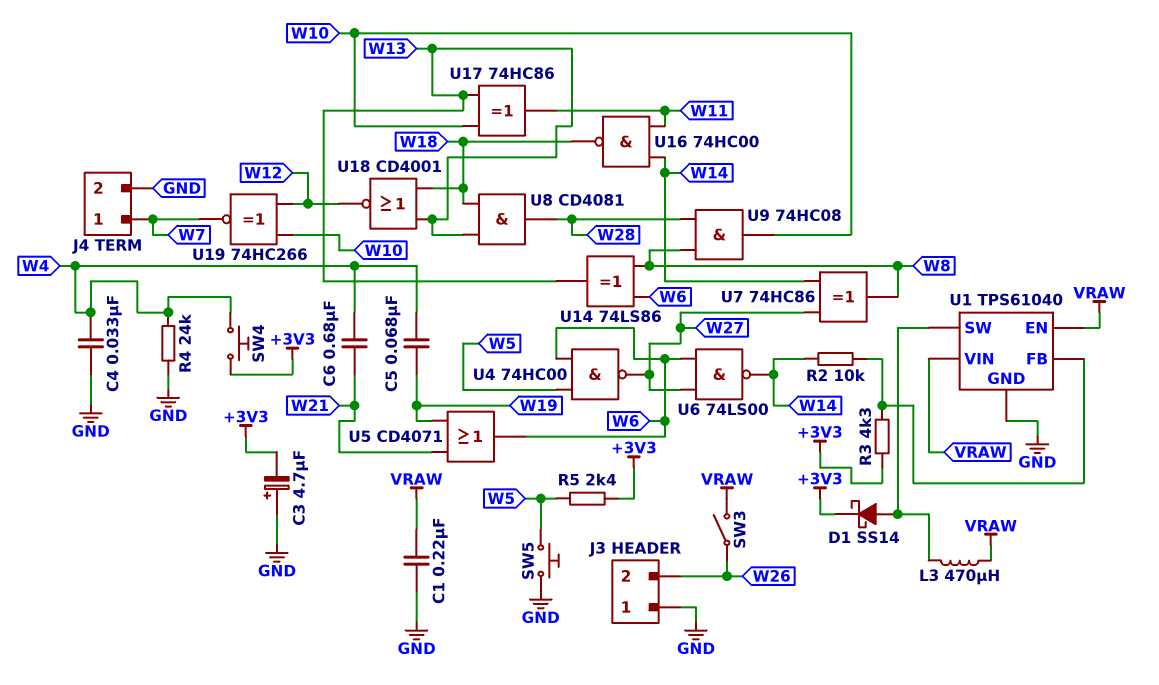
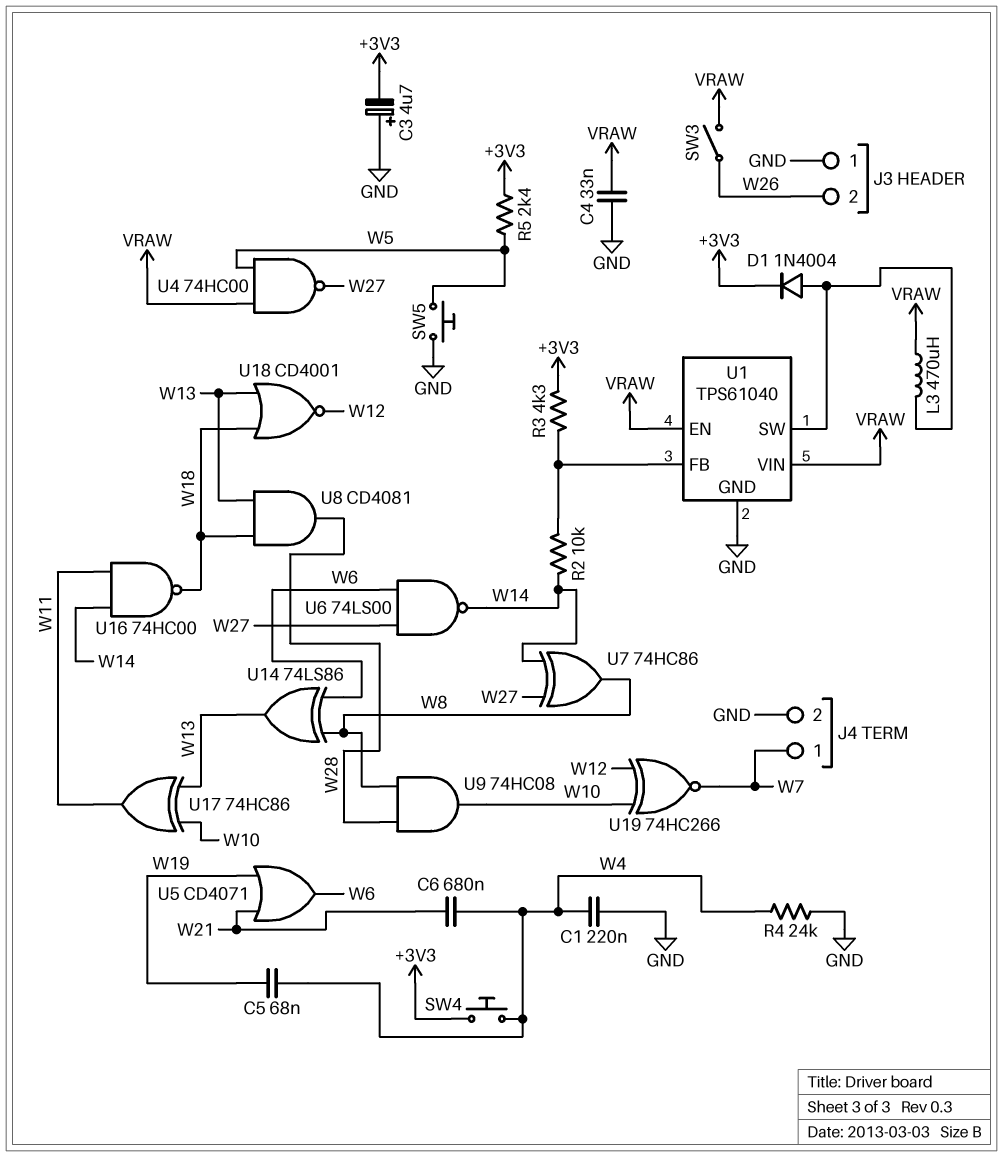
C1: 220nF (GND, VRAW) -> 220nF (GND, W4)
C4: 33nF (GND, W4) -> 33nF (GND, VRAW)
D1: schottky SS14 (A U1/SW, K +3V3) -> diode 1N4004 (A U1/SW, K +3V3)
U4: NAND 74HC00 (in W5, in W6, out W27) -> NAND 74HC00 (in VRAW, in W5, out W27)

